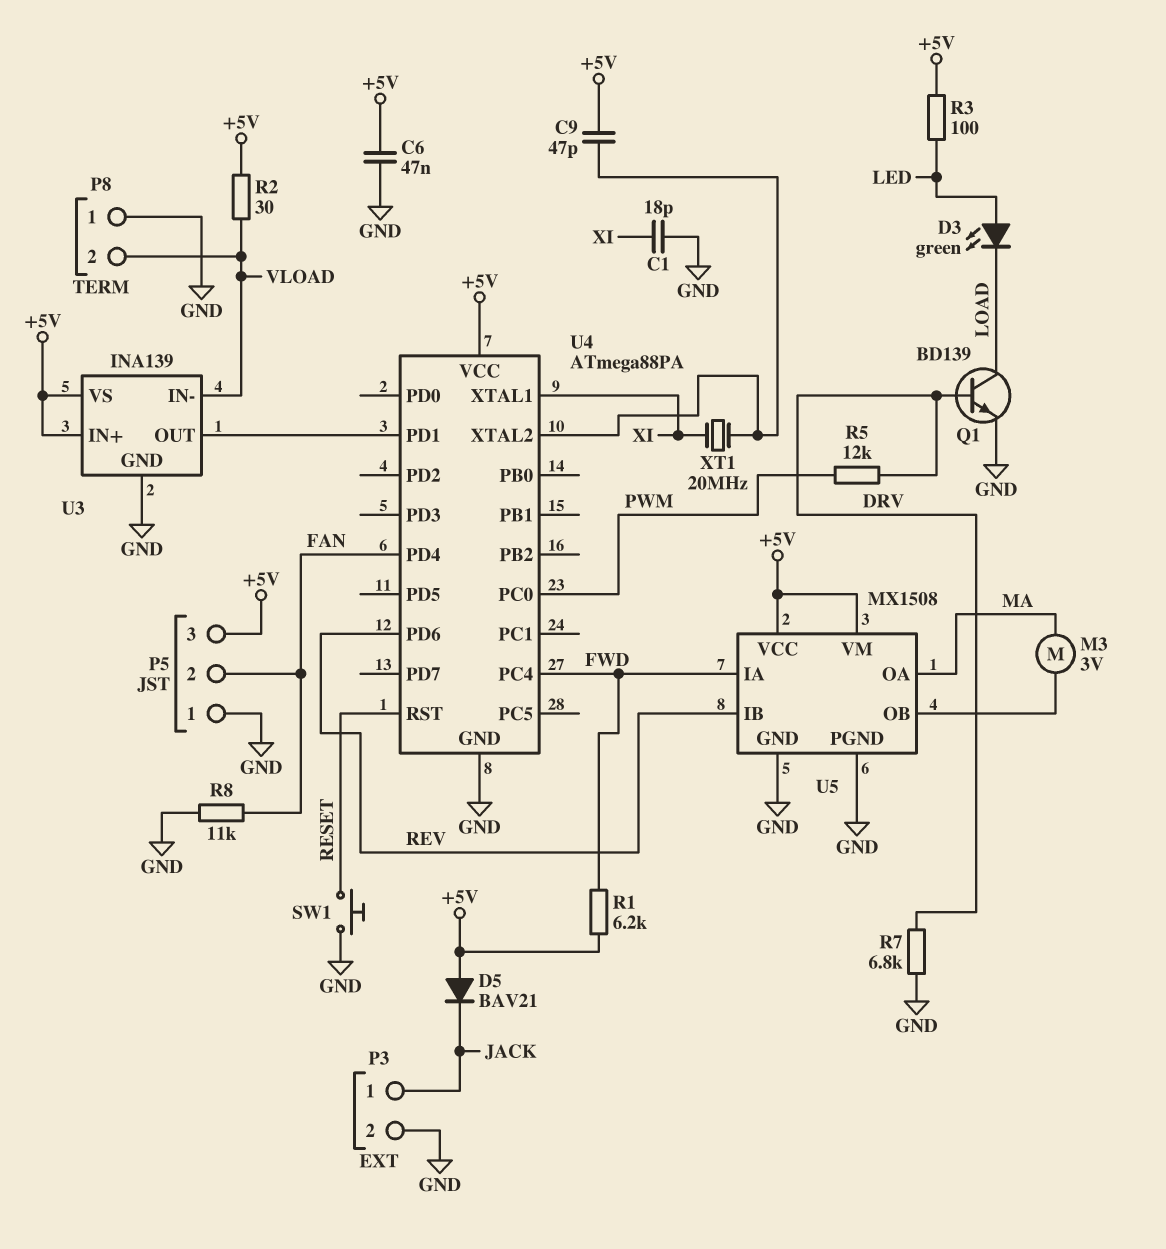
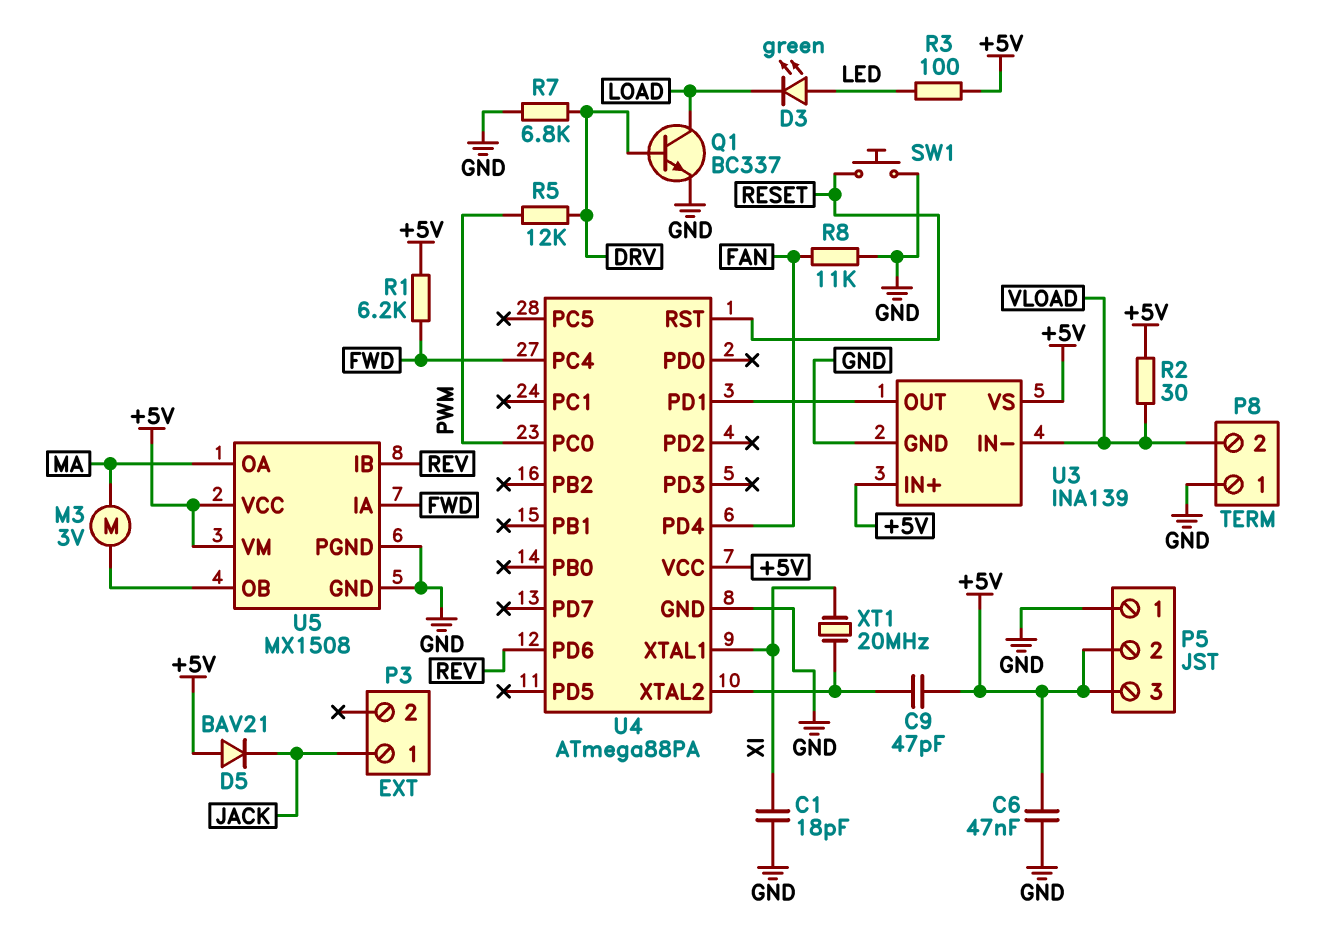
P3 pin 2: GND -> none
P5 pin 2: FAN -> +5V
Q1: NPN BD139 (B DRV, C LOAD, E GND) -> NPN BC337 (B DRV, C LOAD, E GND)

